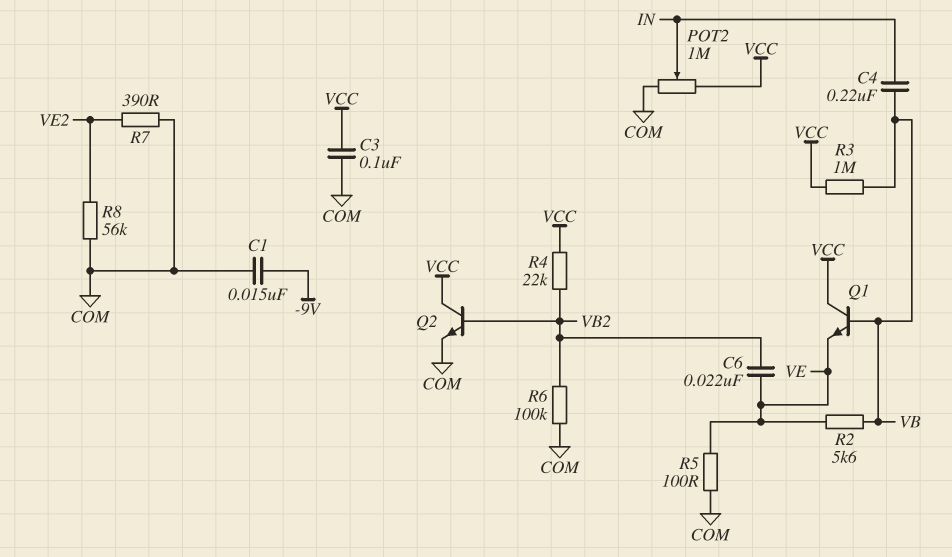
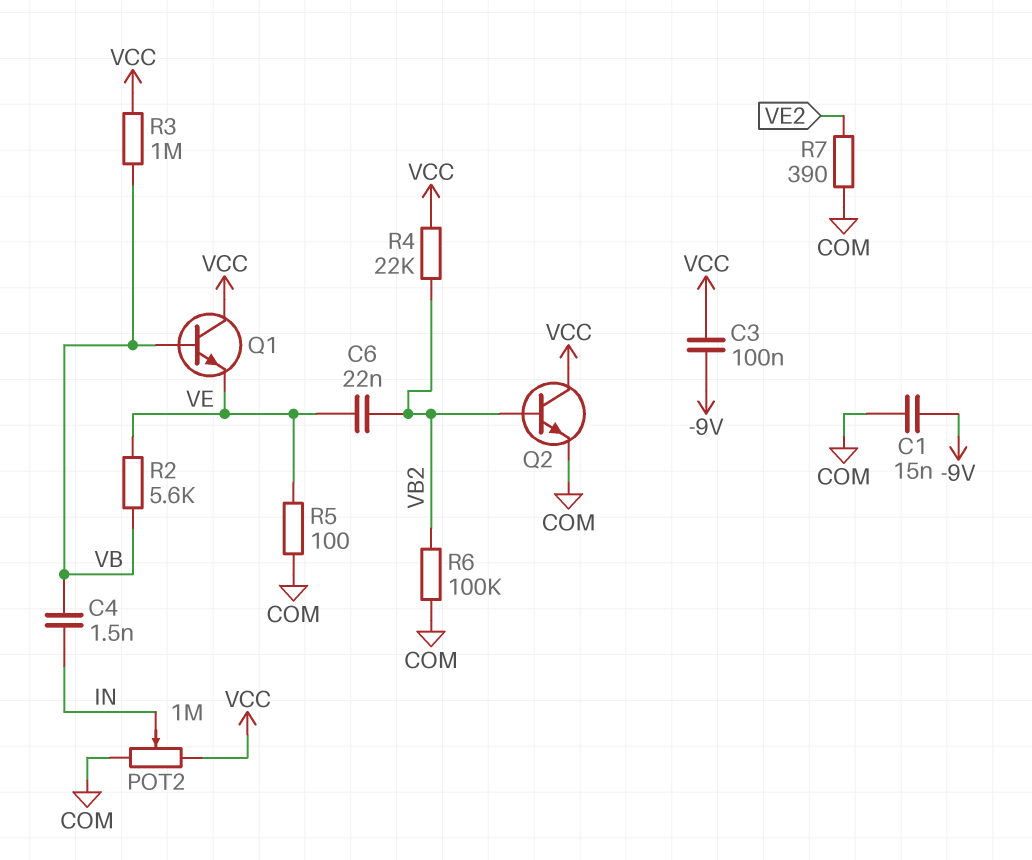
C3: 100nF (COM, VCC) -> 100nF (-9V, VCC)
C4: 220nF (IN, VB) -> 1.5nF (IN, VB)
R8: 56k (COM, VE2) -> none

